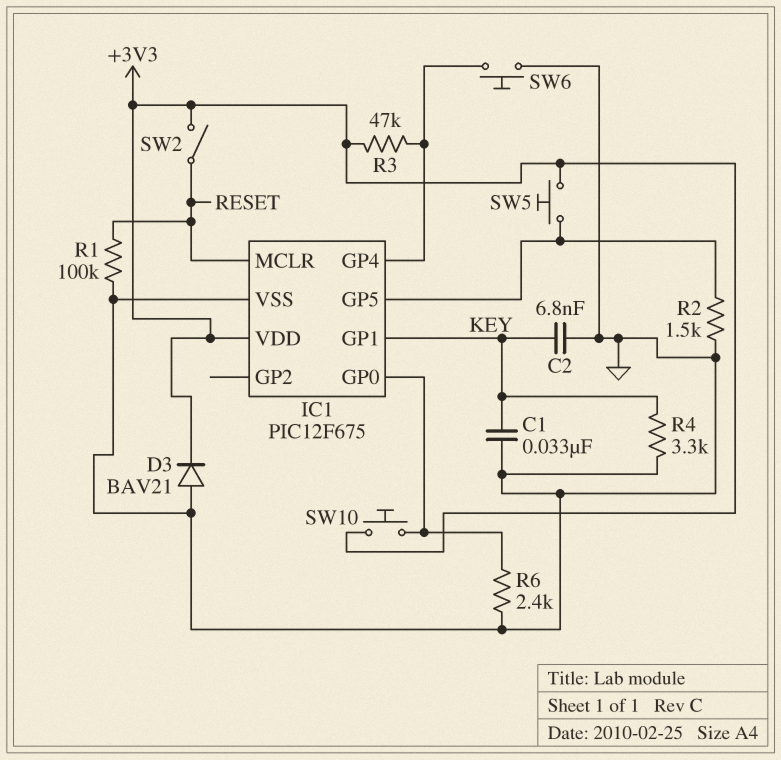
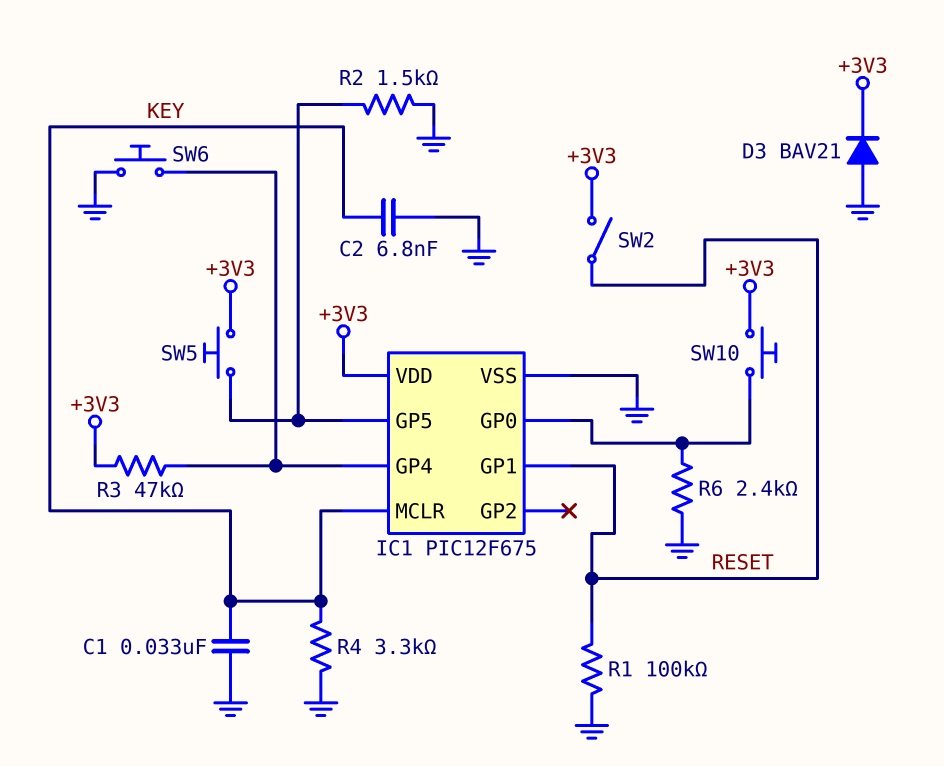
IC1 pin GP1: KEY -> RESET
IC1 pin MCLR: RESET -> KEY

